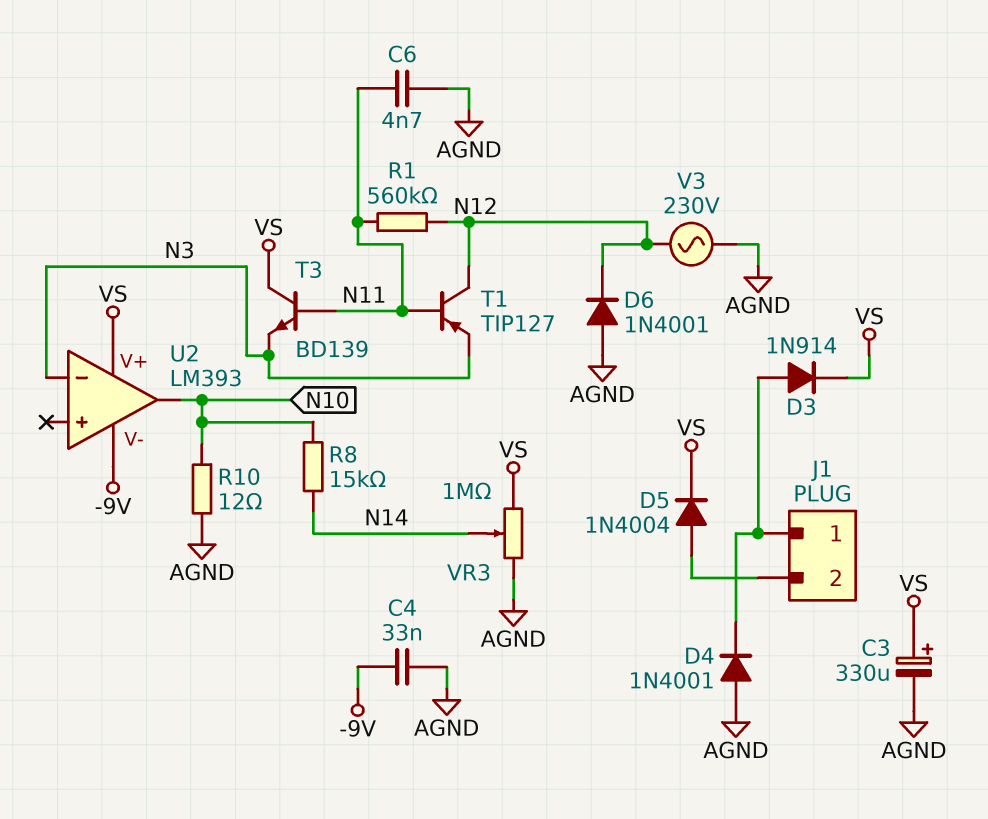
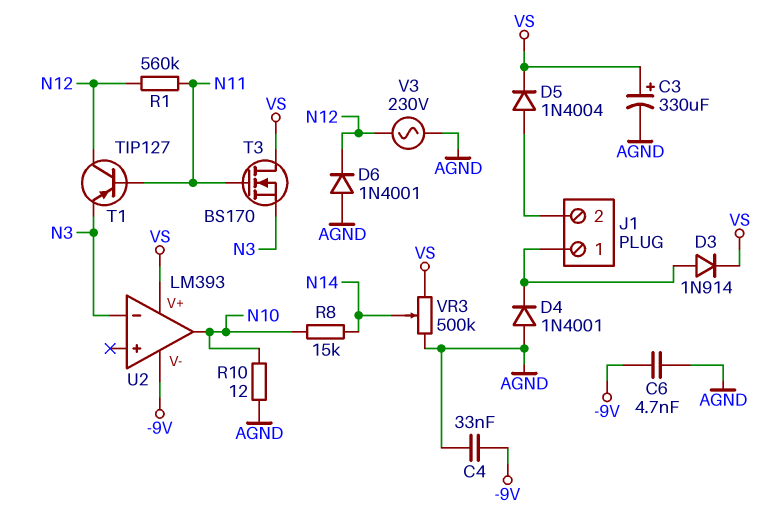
C6: 4.7nF (AGND, N11) -> 4.7nF (-9V, AGND)
T3: NPN BD139 (B N11, C VS, E N3) -> NMOS BS170 (G N11, D VS, S N3)
VR3: 1M (AGND, VS, wiper N14) -> 500k (AGND, VS, wiper N14)

